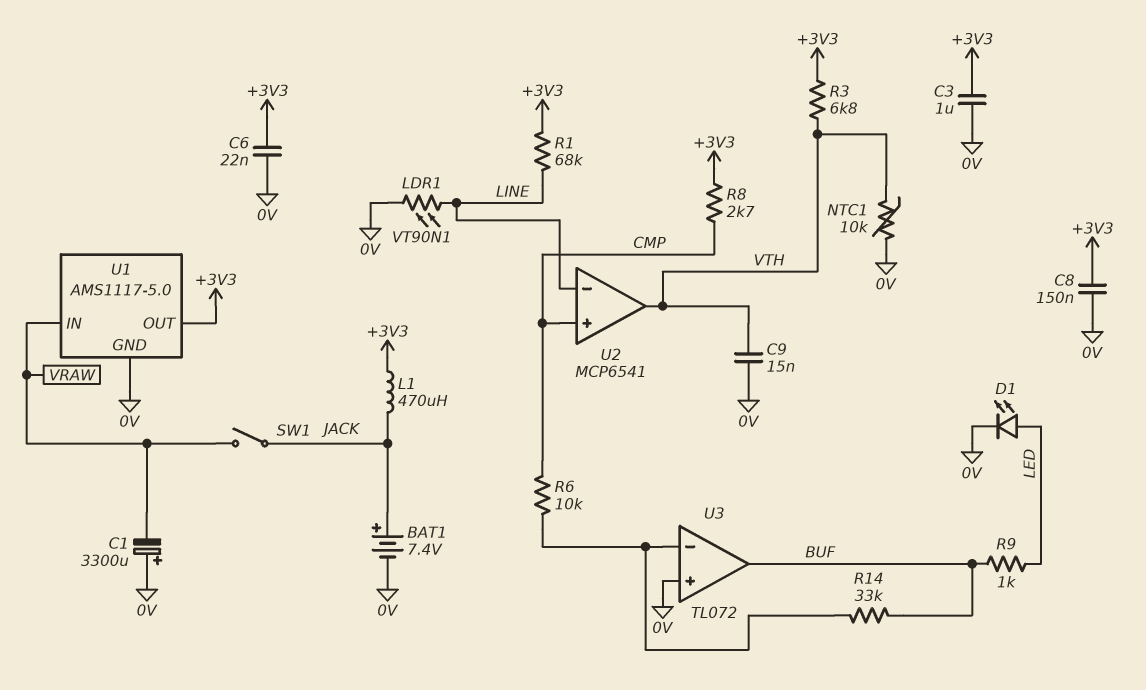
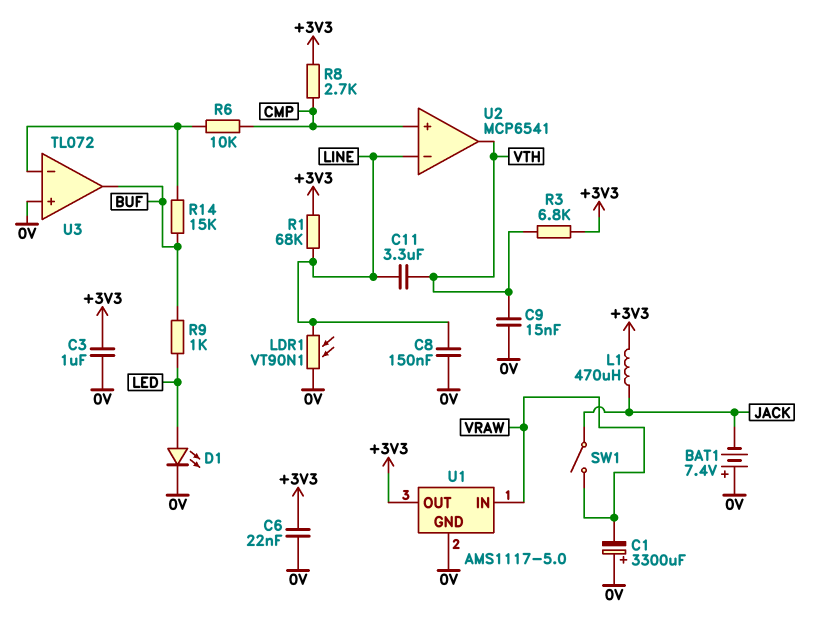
BAT1: 7.4V (plus JACK, minus 0V) -> 7.4V (plus 0V, minus JACK)
C8: 150nF (+3V3, 0V) -> 150nF (0V, LINE)
C11: none -> 3.3uF (LINE, VTH)
NTC1: 10k (0V, VTH) -> none
R14: 33k (BUF, U3/in-) -> 15k (BUF, U3/in-)

